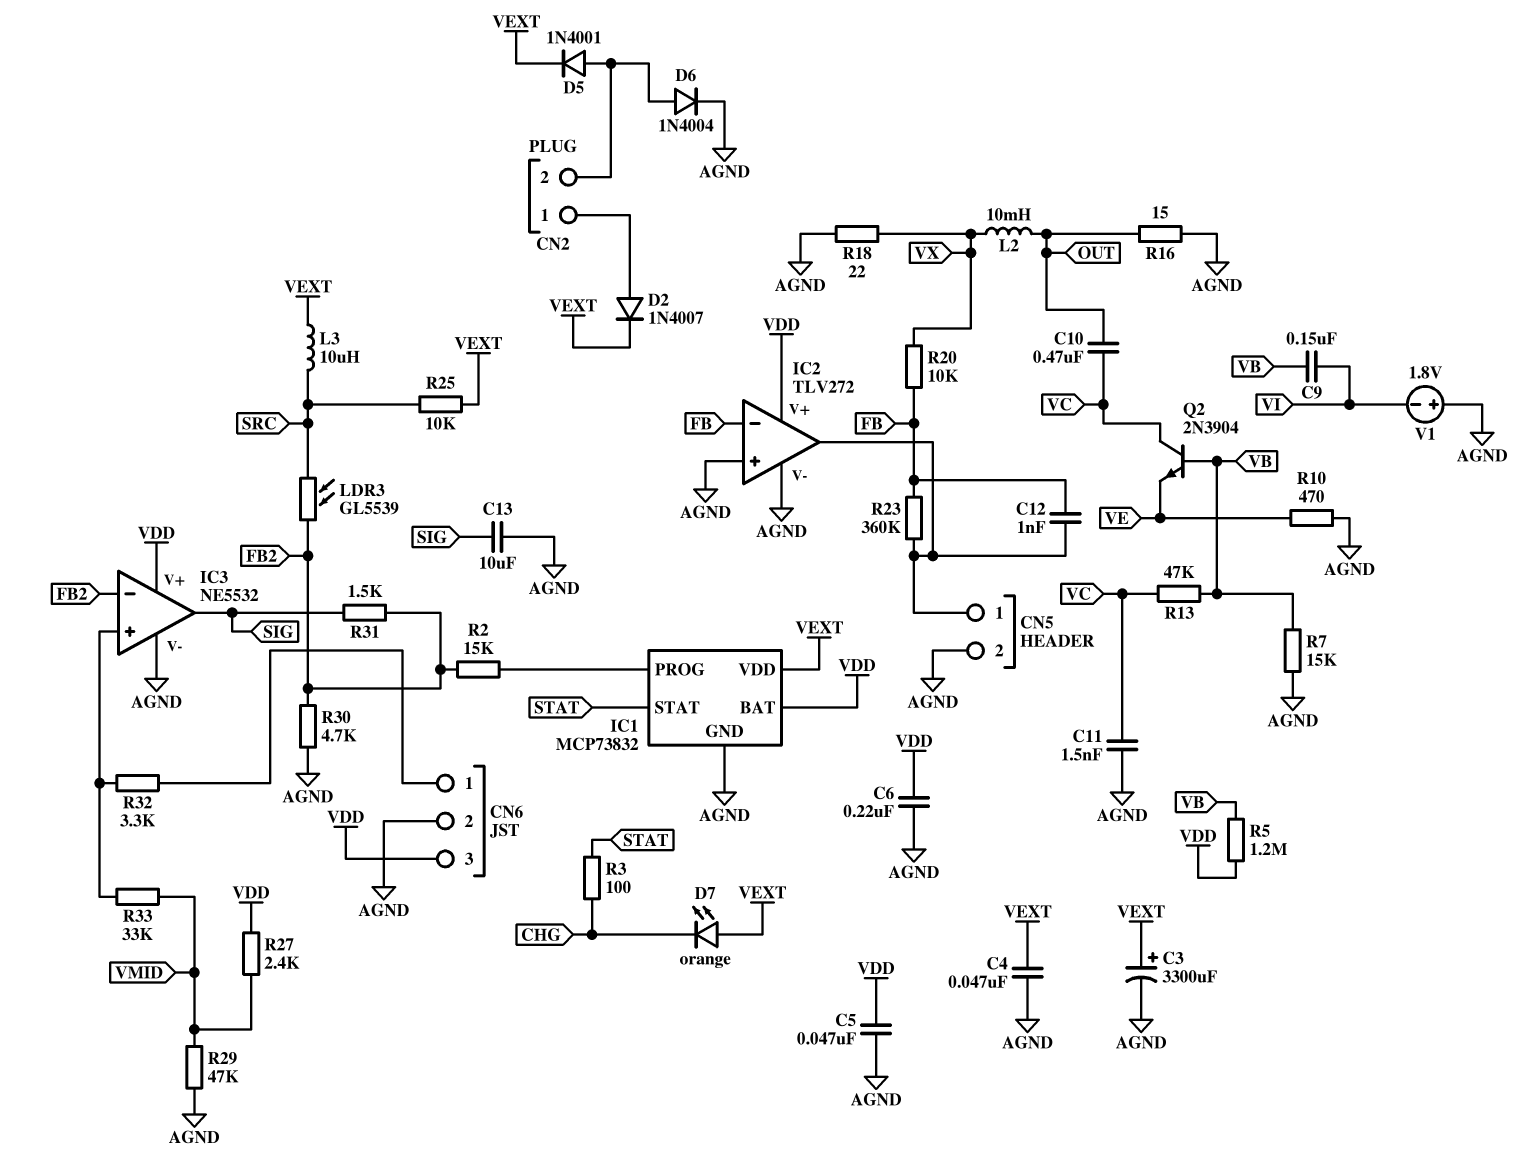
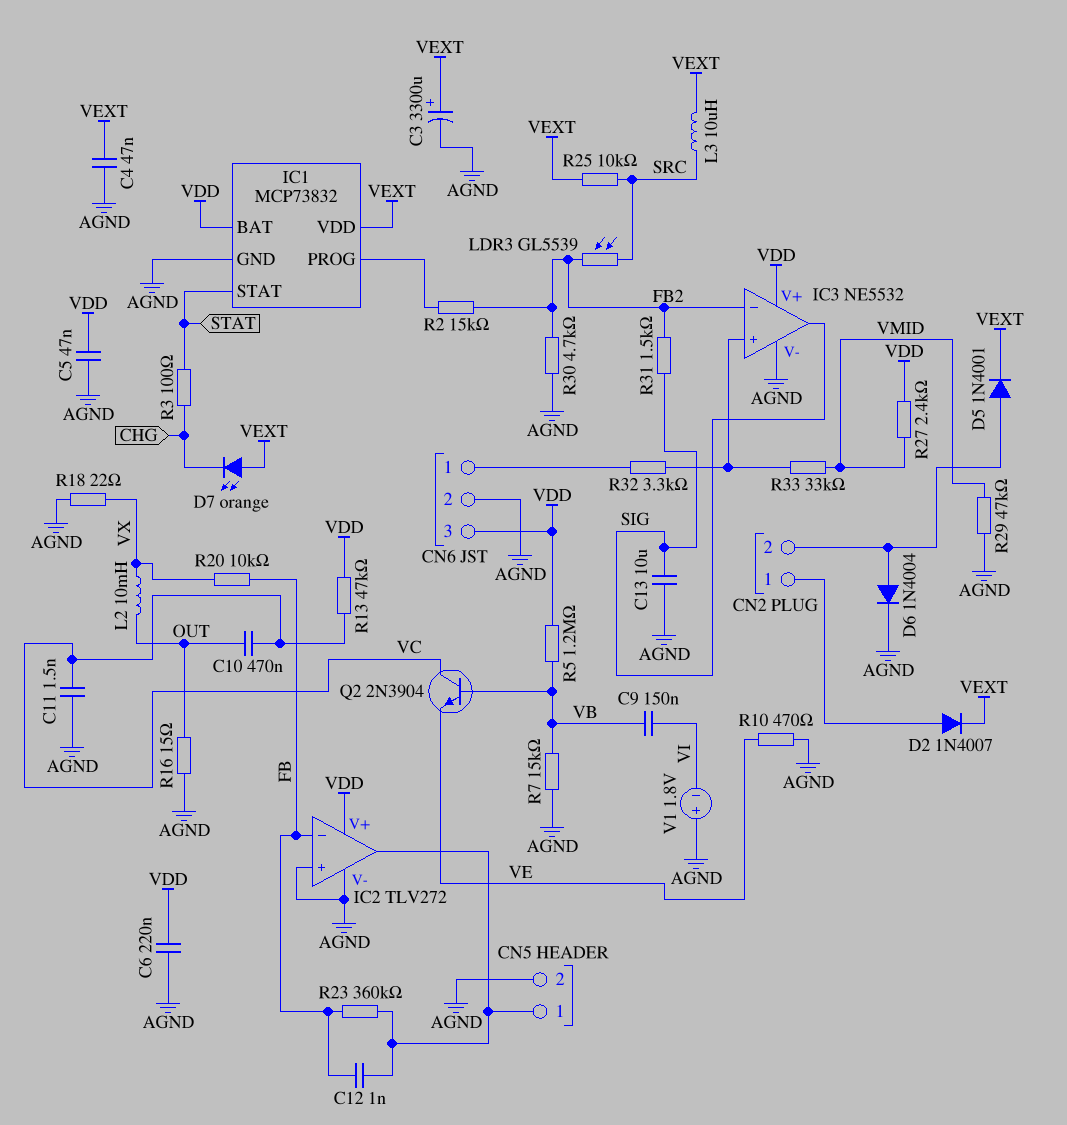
R13: 47k (VB, VC) -> 47k (VC, VDD)

